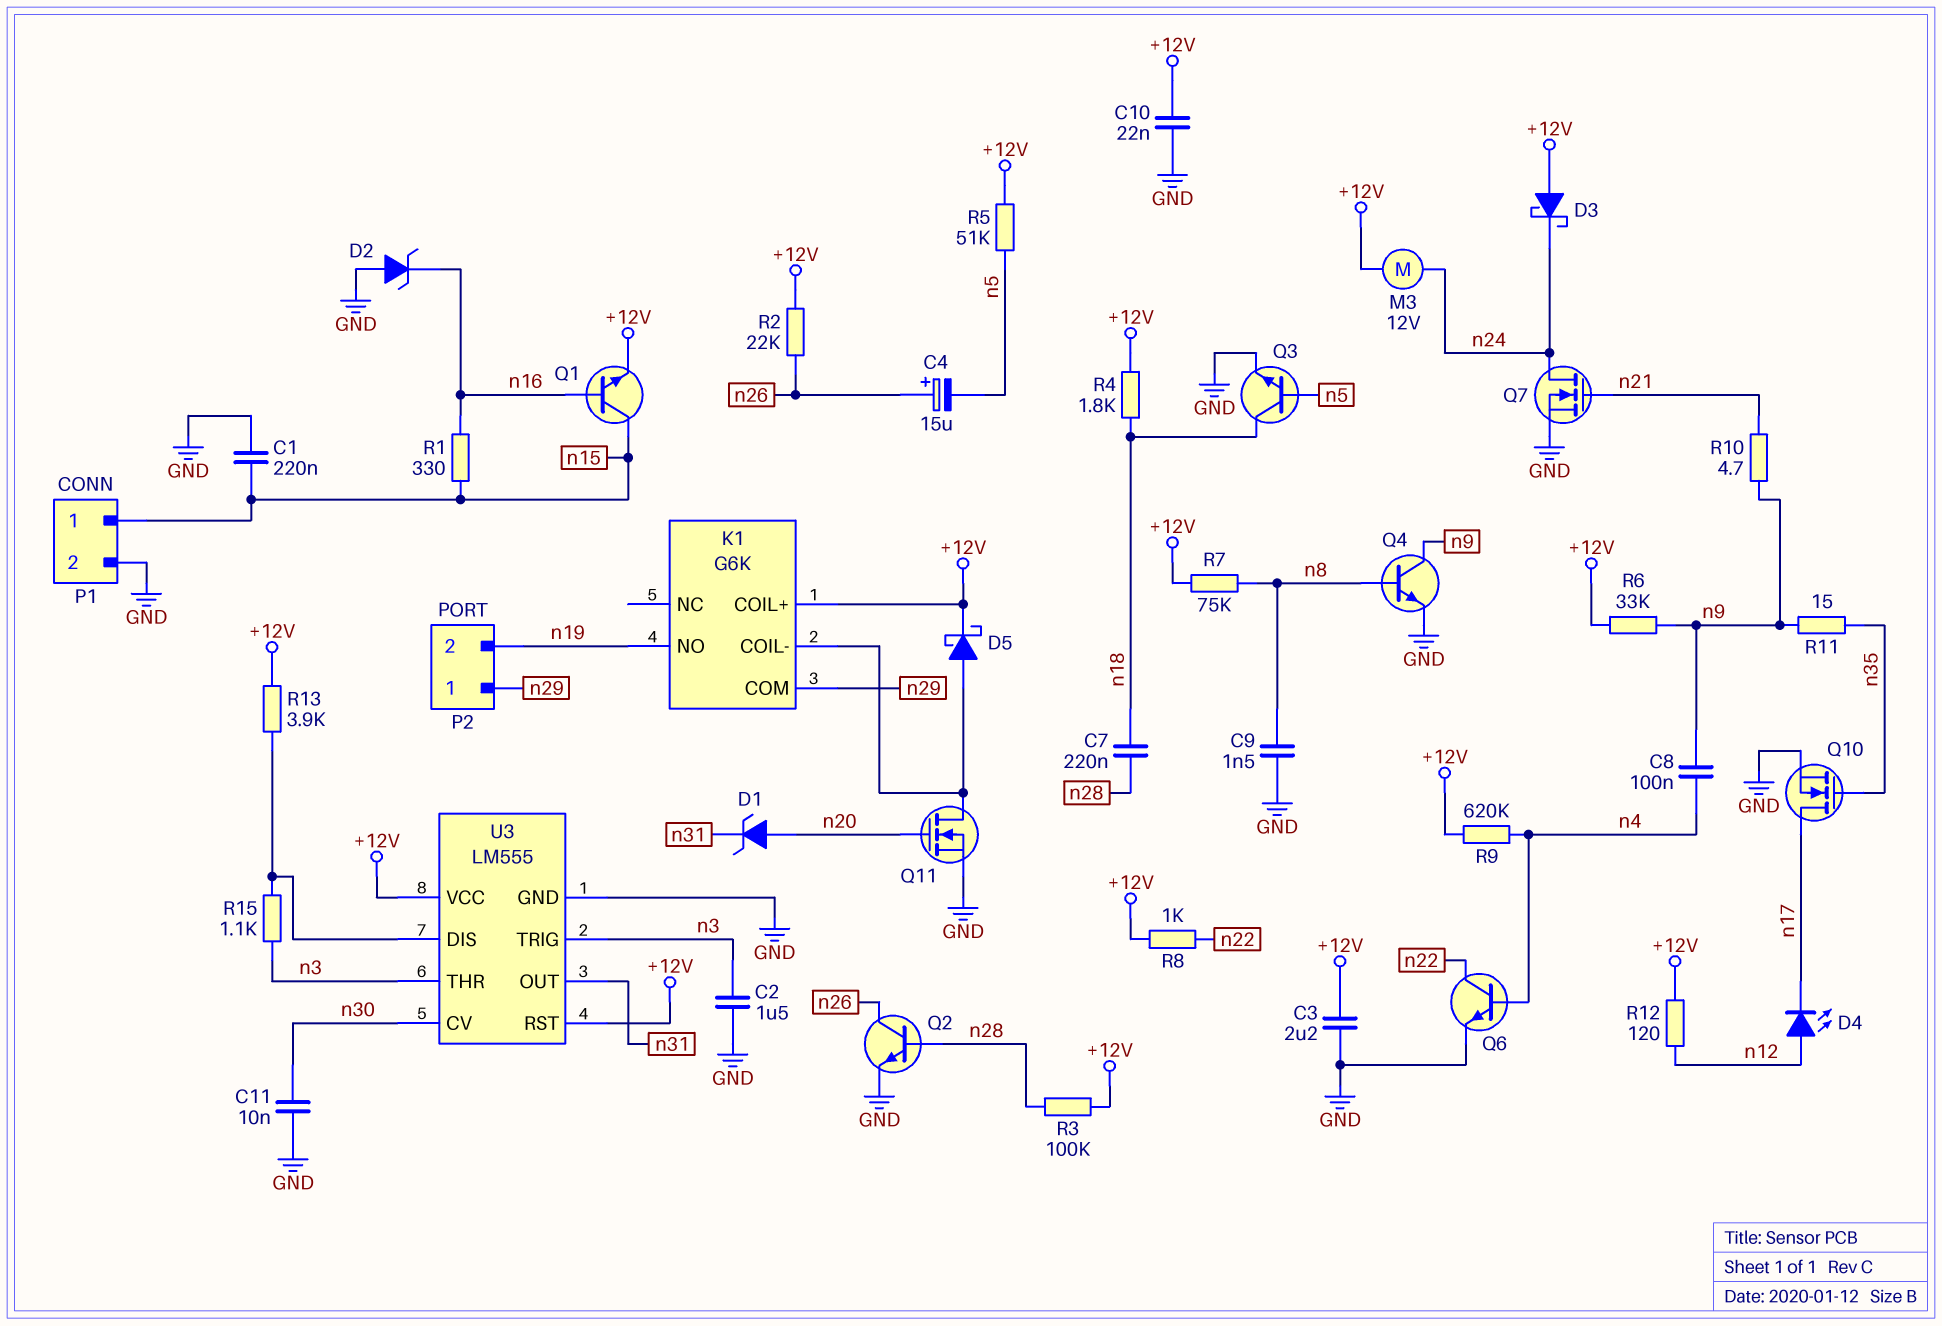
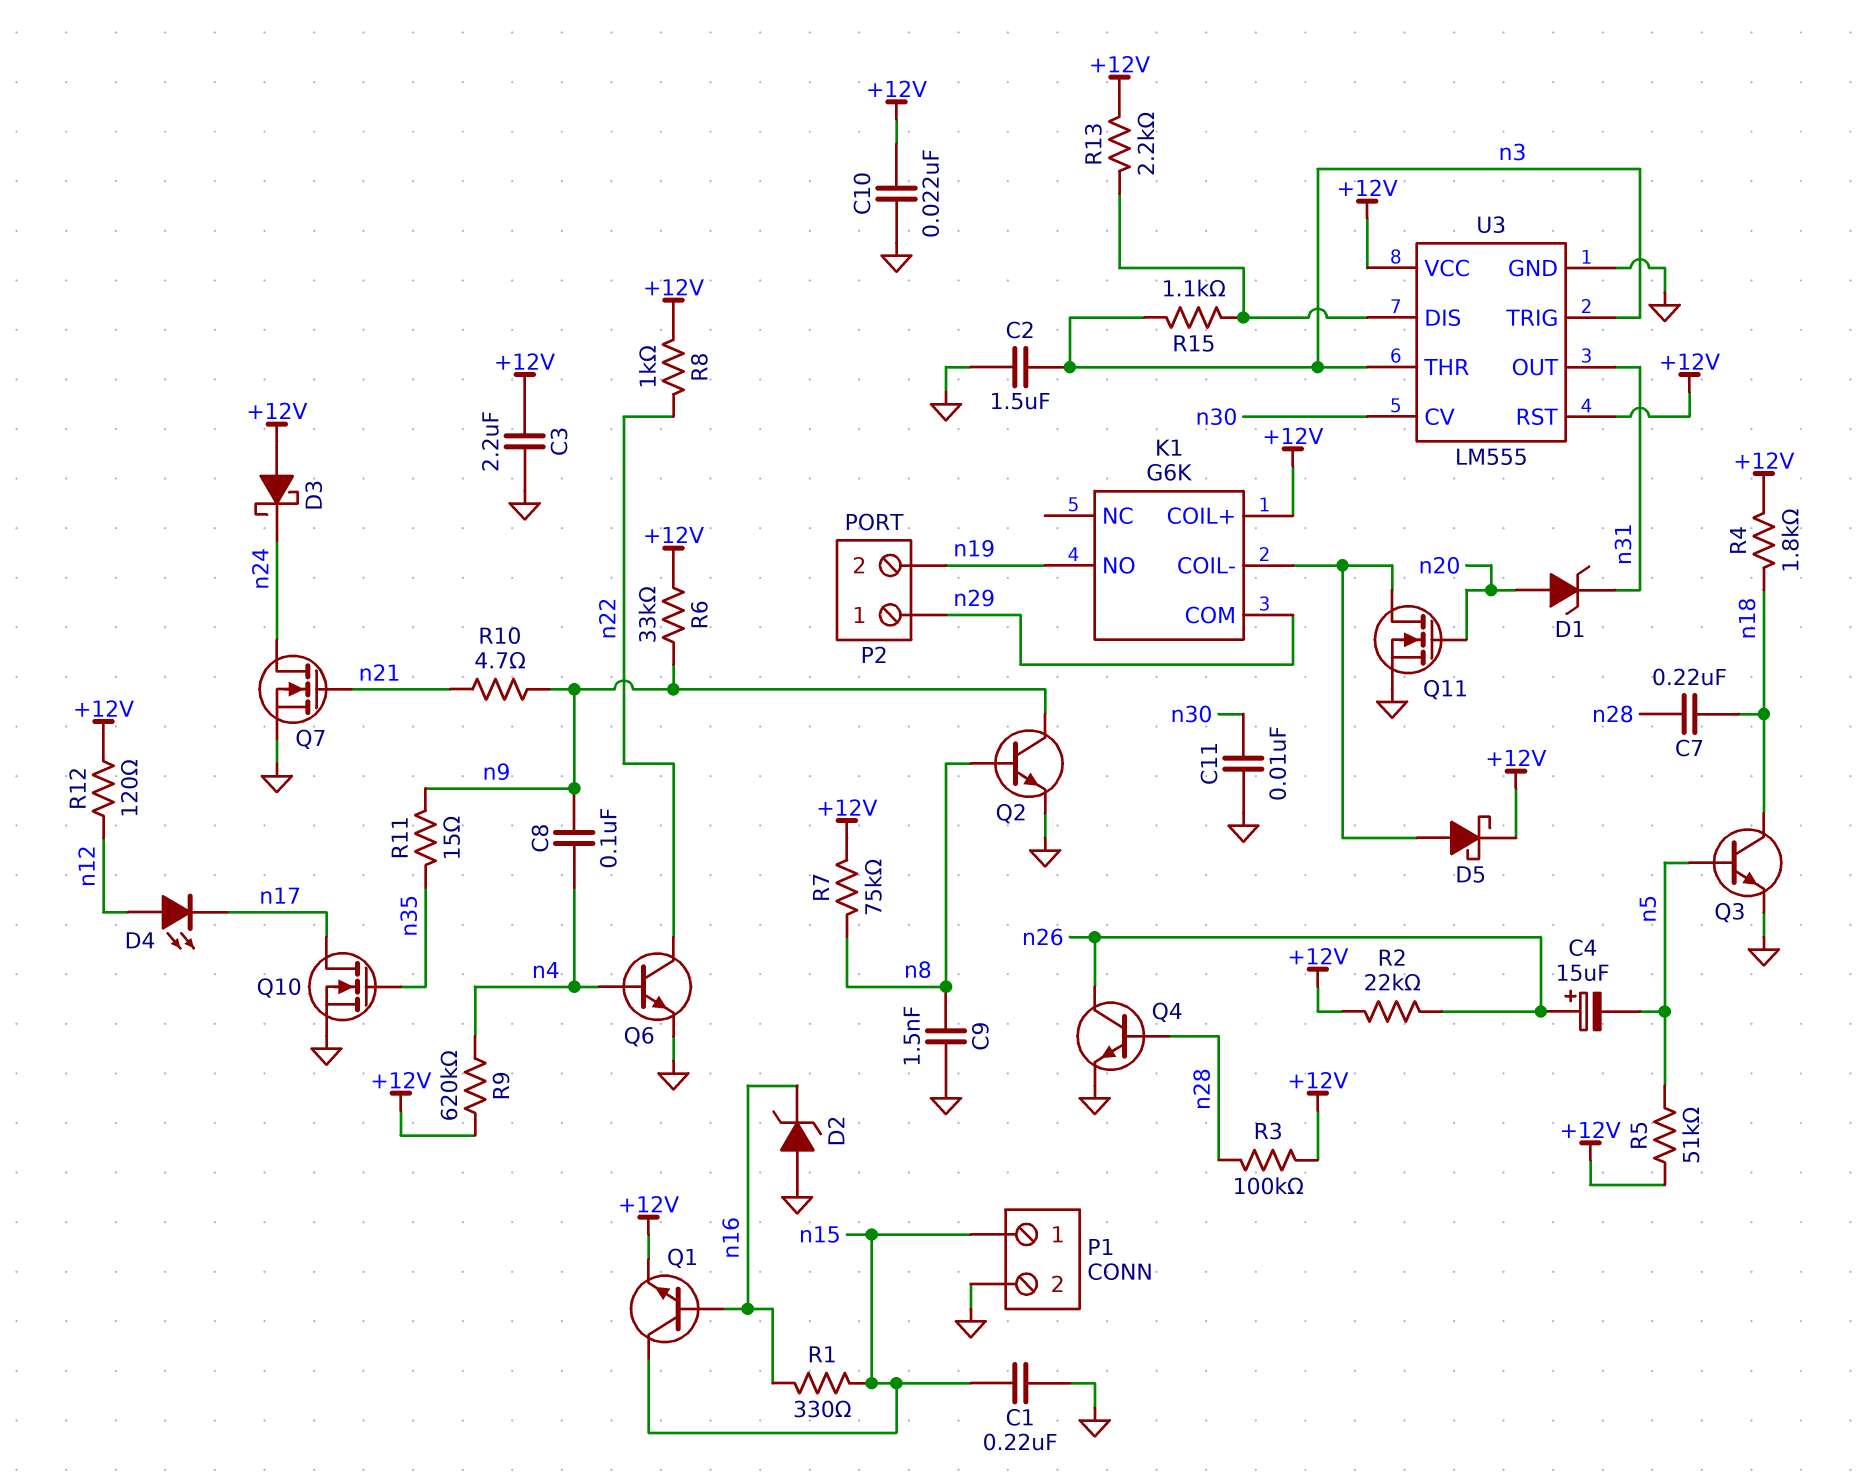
M3: motor 12V (+12V, n24) -> none
Q2: NPN (B n28, C n26, E GND) -> NPN (B n8, C n9, E GND)
Q4: NPN (B n8, C n9, E GND) -> NPN (B n28, C n26, E GND)
R13: 3.9k (+12V, U3/DIS) -> 2.2k (+12V, U3/DIS)

